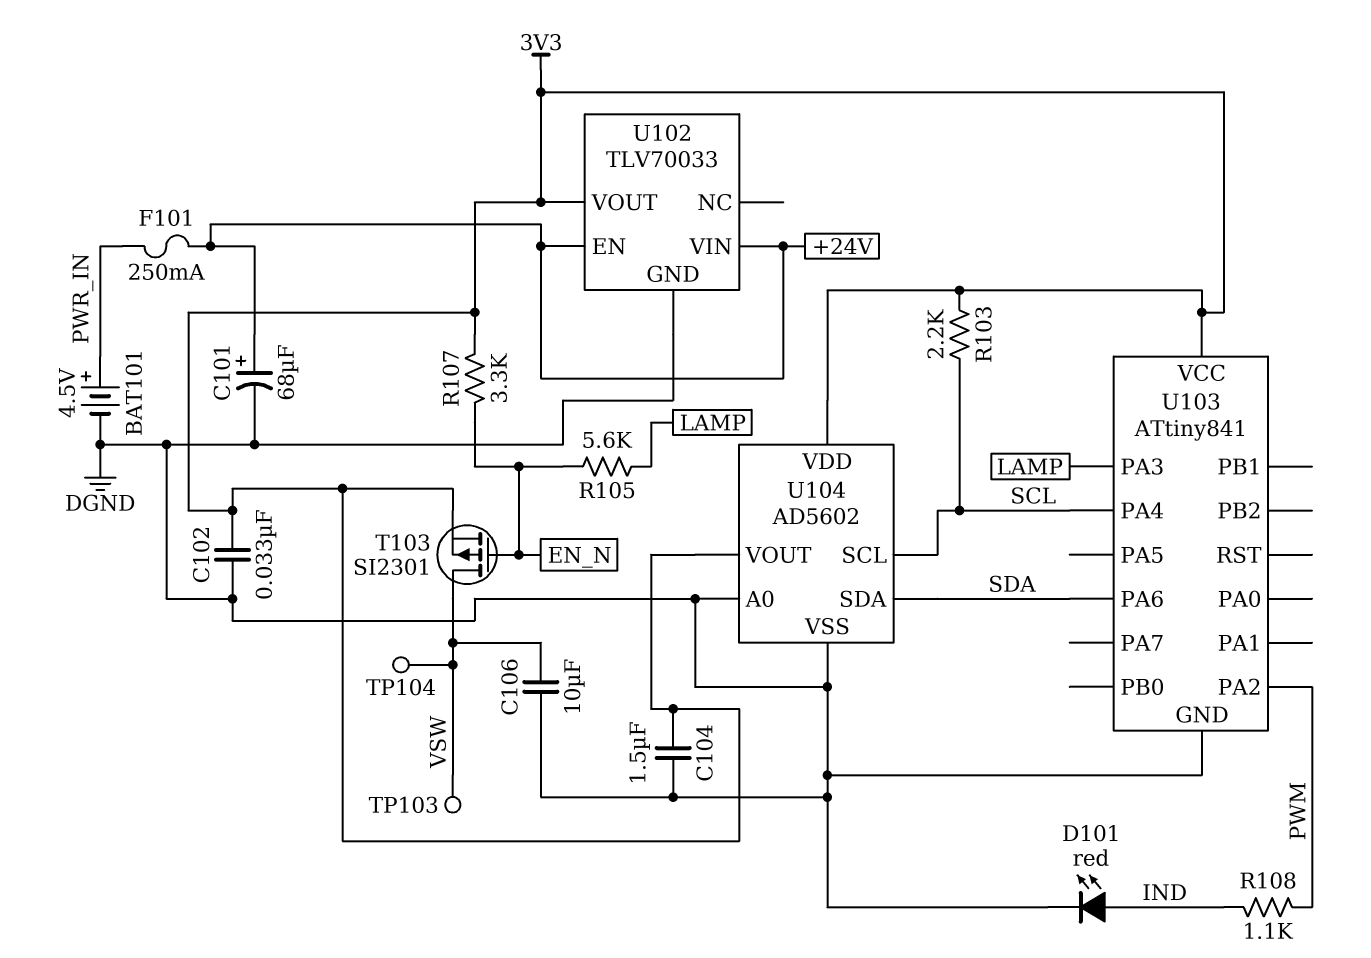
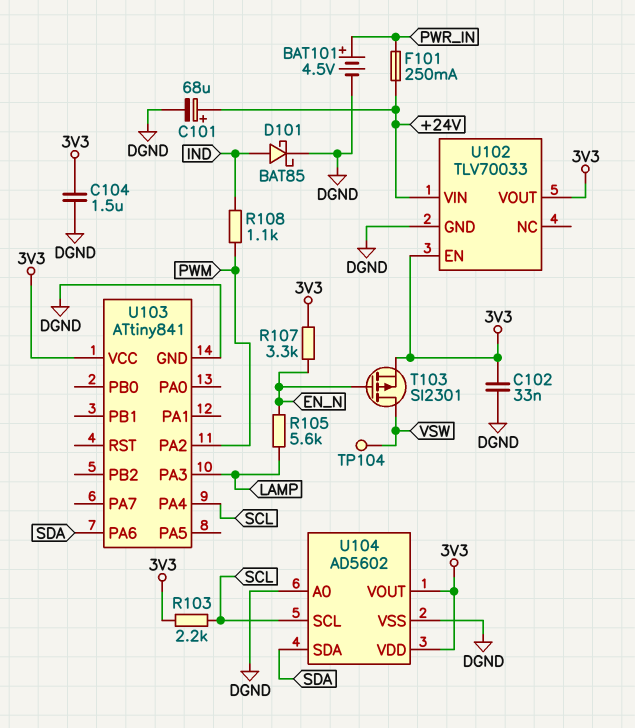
C106: 10uF (DGND, VSW) -> none
D101: LED red (A IND, K DGND) -> schottky BAT85 (A IND, K DGND)
TP103: test point (VSW) -> none
U102 pin EN: +24V -> 3V3

